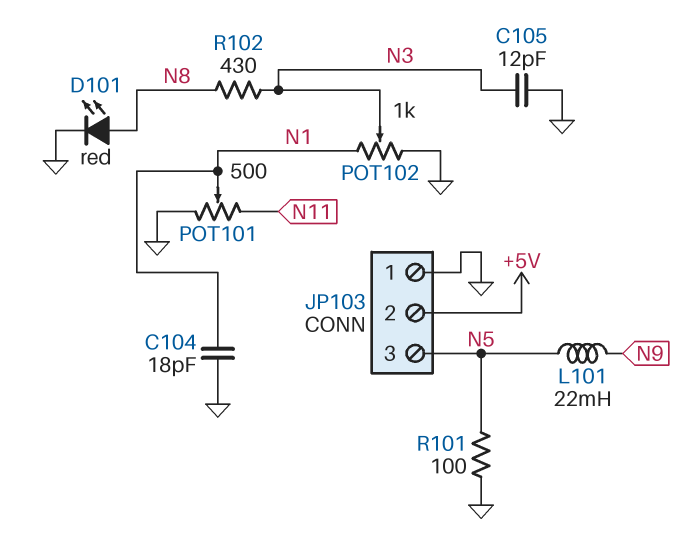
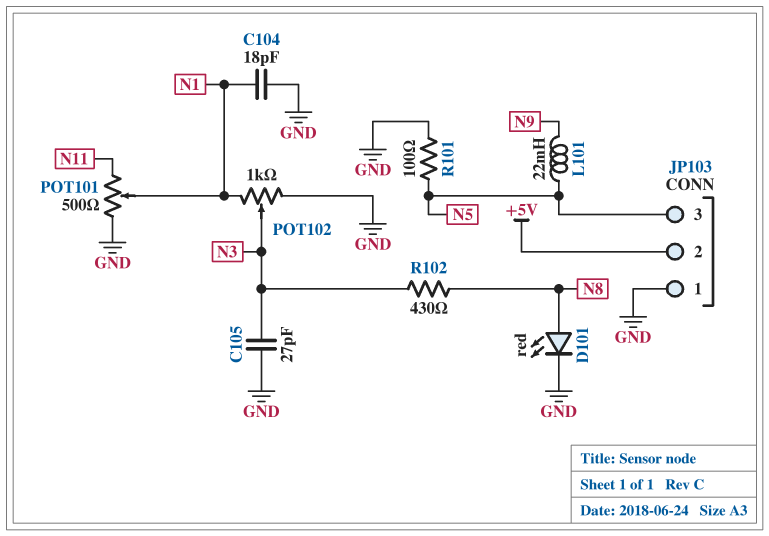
C105: 12pF (GND, N3) -> 27pF (GND, N3)

